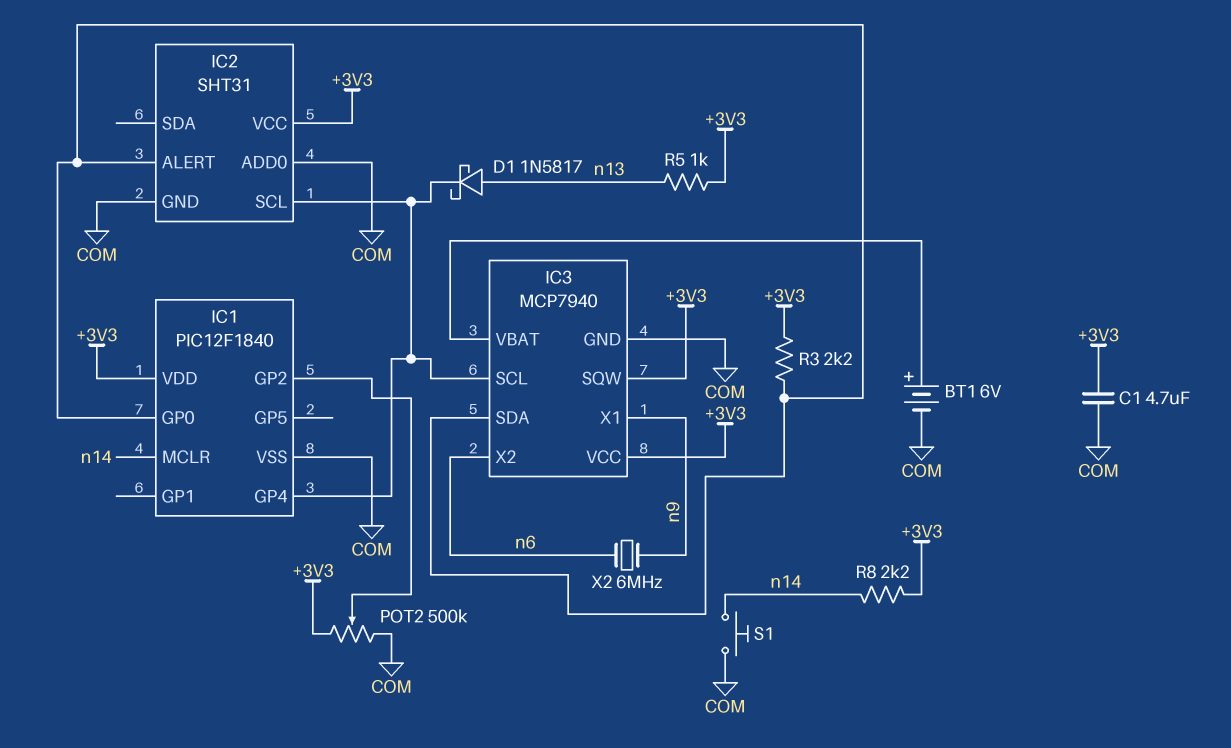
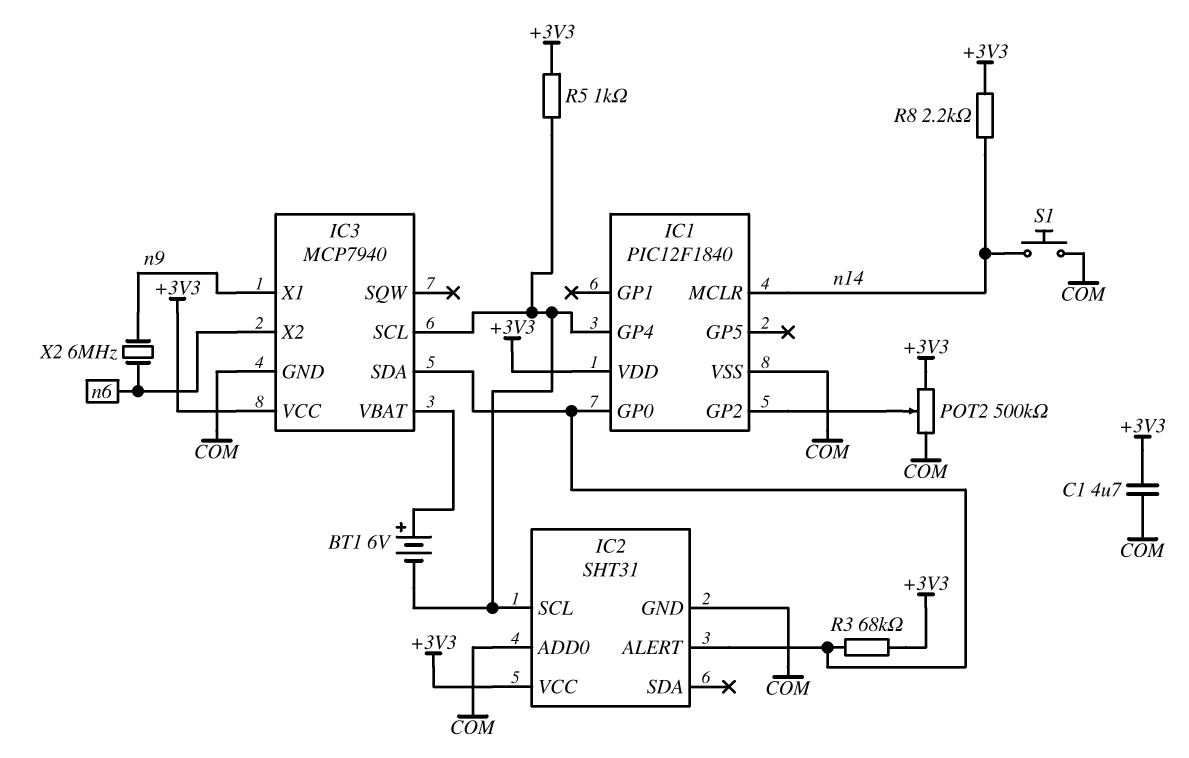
BT1: 6V (plus IC3/VBAT, minus COM) -> 6V (plus IC3/VBAT, minus IC1/GP4)
D1: schottky 1N5817 (A n13, K IC1/GP4) -> none
IC3 pin SQW: +3V3 -> none
R3: 2.2k (+3V3, IC1/GP0) -> 68k (+3V3, IC1/GP0)
R5: 1k (+3V3, n13) -> 1k (+3V3, IC1/GP4)

